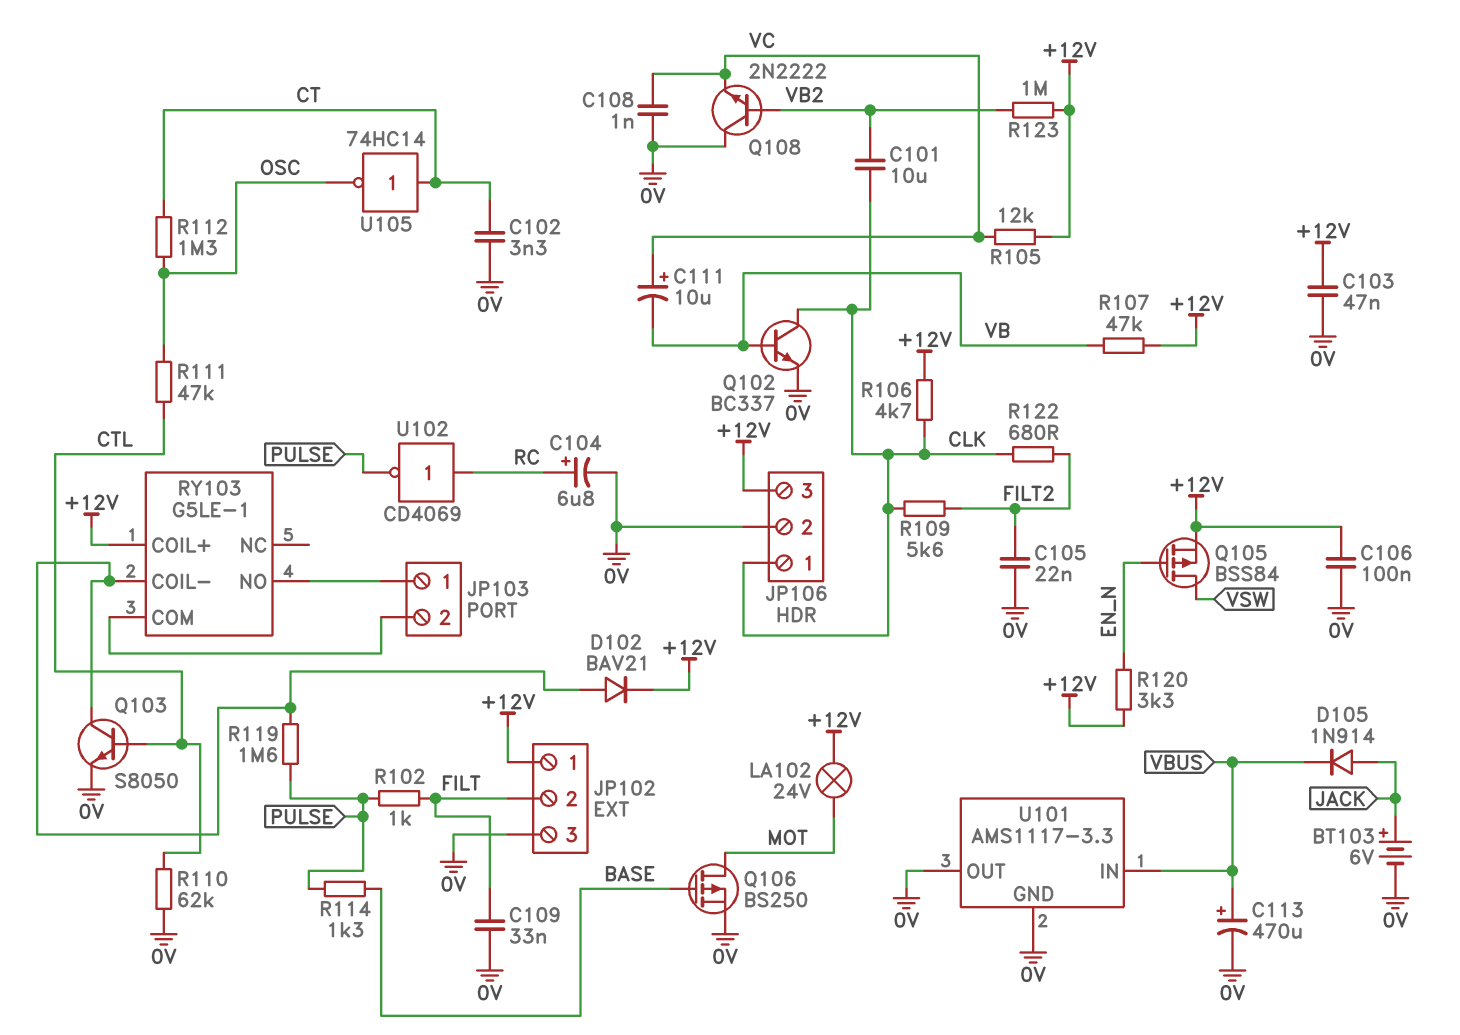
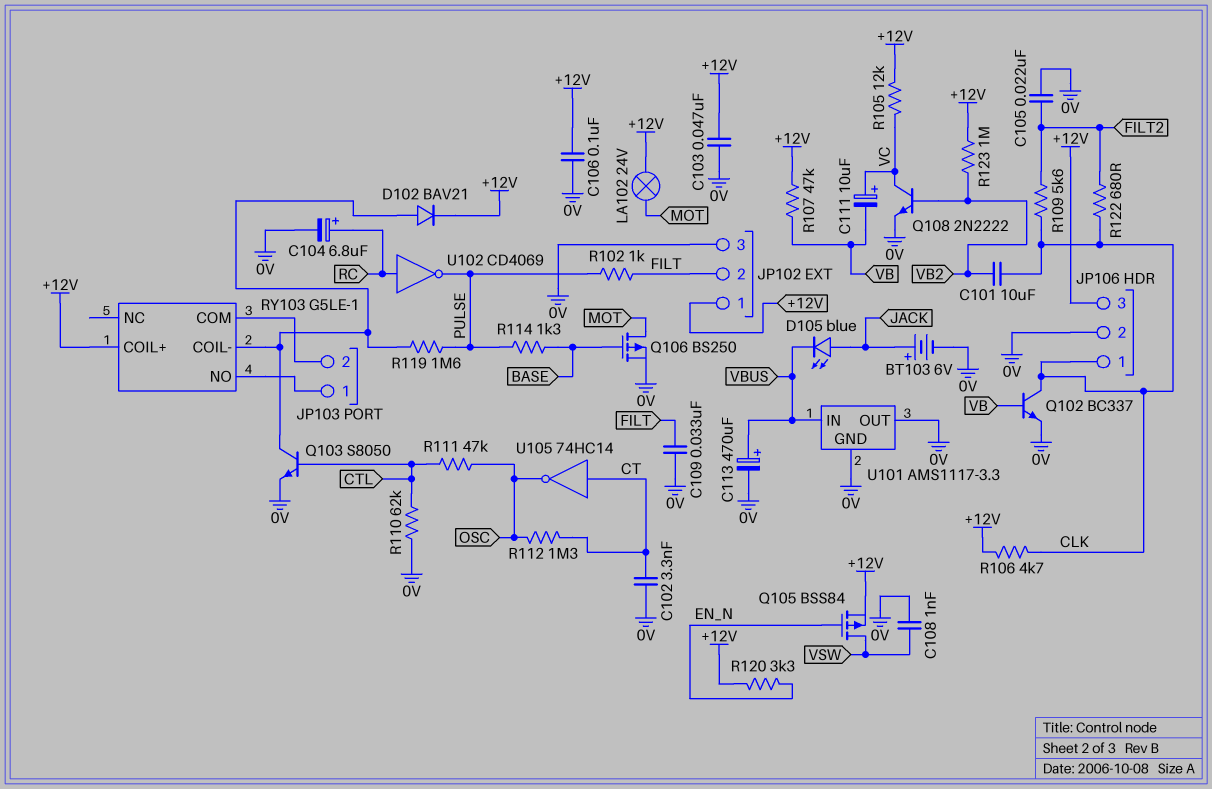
C108: 1nF (0V, VC) -> 1nF (0V, VSW)
D105: diode 1N914 (A JACK, K VBUS) -> LED blue (A JACK, K VBUS)
Q108: NPN 2N2222 (B VB2, C 0V, E VC) -> NPN 2N2222 (B VB2, C VC, E 0V)

